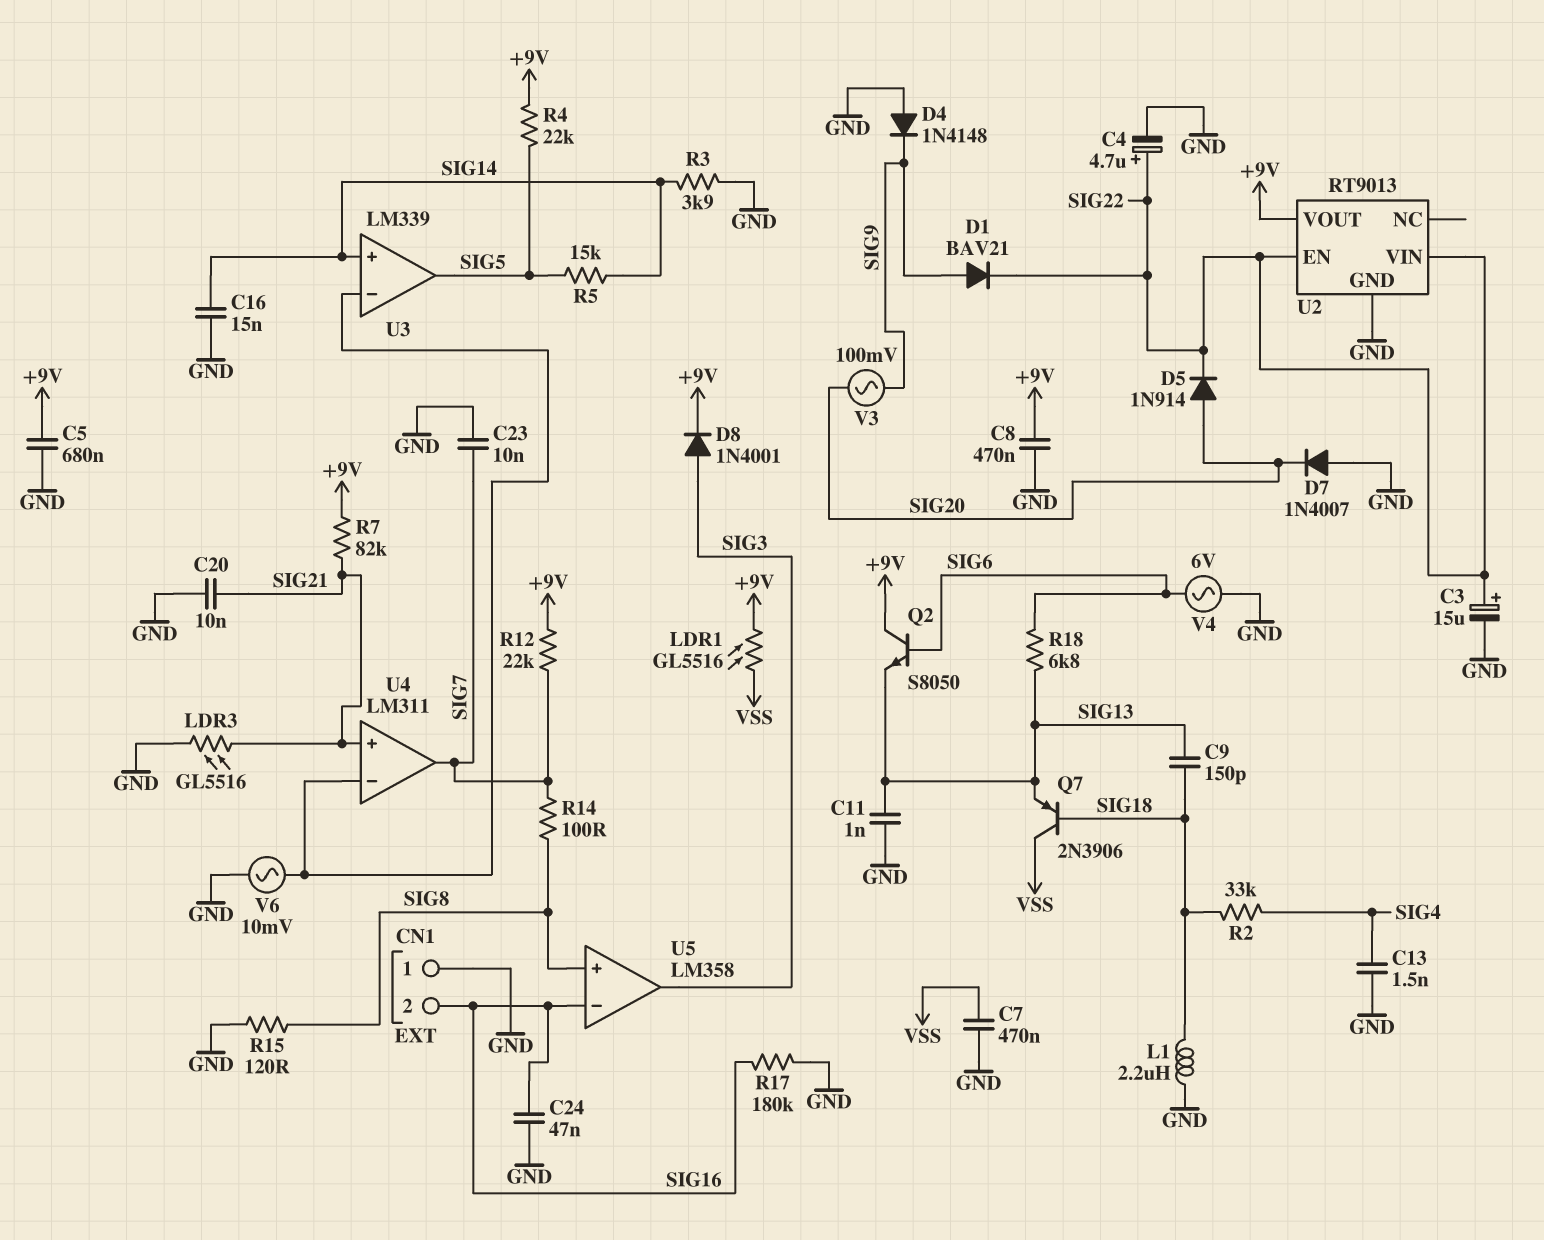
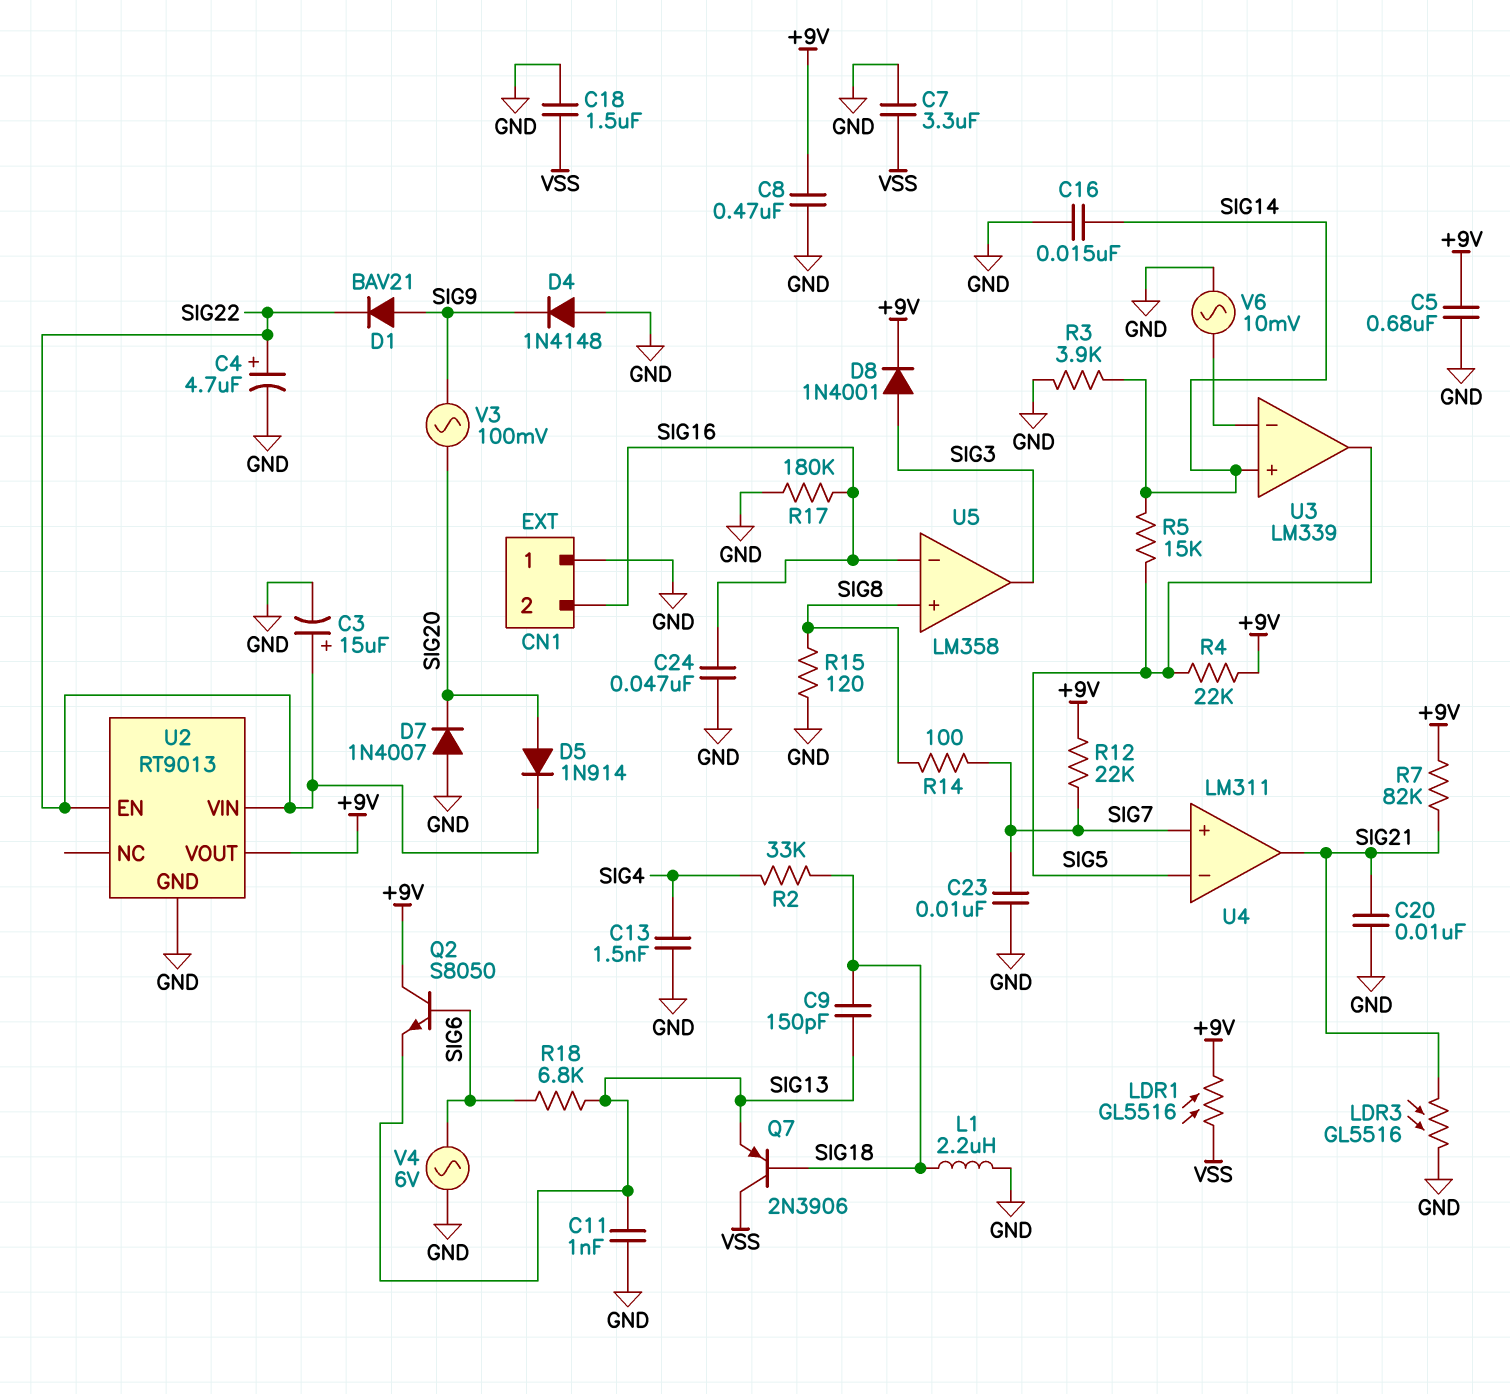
C7: 470nF (GND, VSS) -> 3.3uF (GND, VSS)
C18: none -> 1.5uF (GND, VSS)
U4 pin in+: SIG21 -> SIG7
U4 pin in-: U3/in- -> SIG5
U4 pin out: SIG7 -> SIG21

